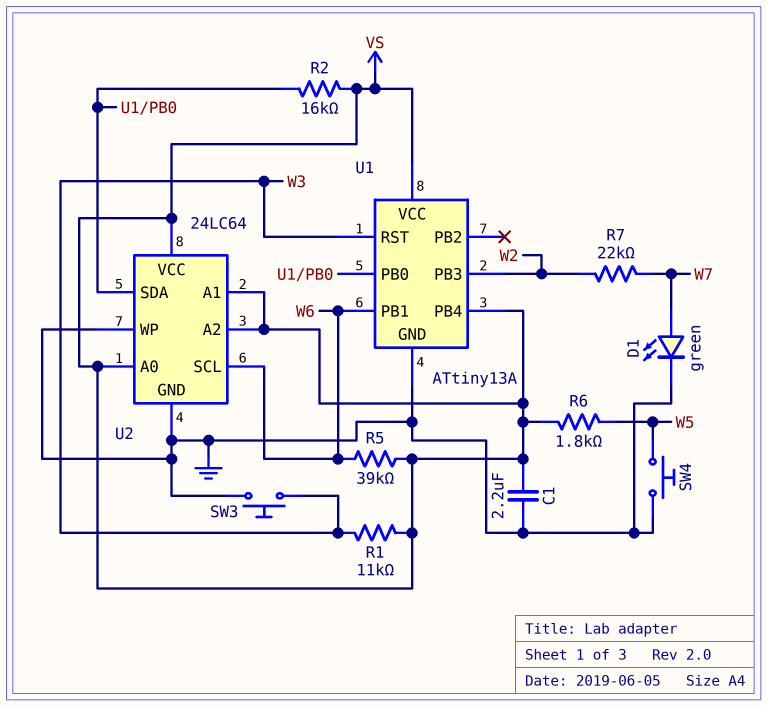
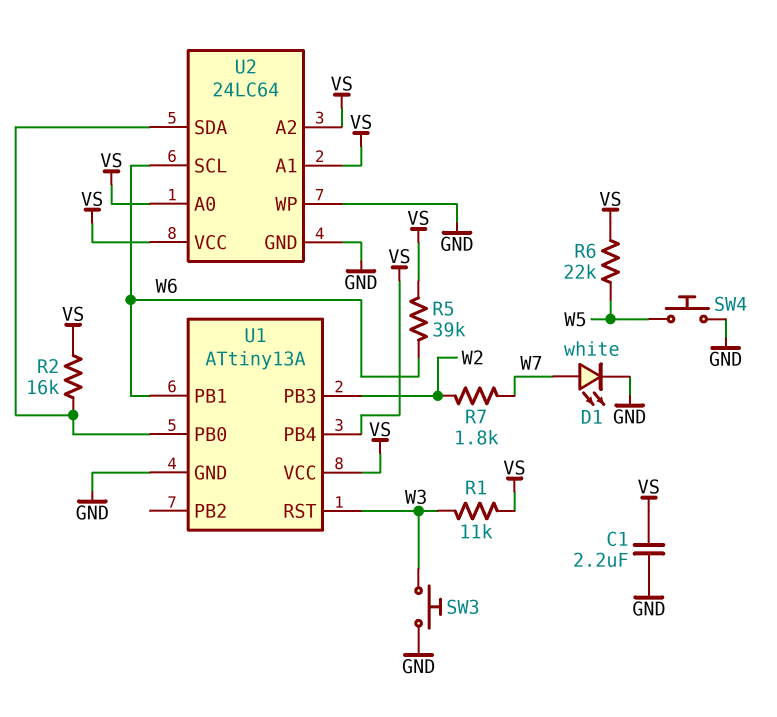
D1: LED green (A W7, K GND) -> LED white (A W7, K GND)
R6: 1.8k (VS, W5) -> 22k (VS, W5)
R7: 22k (W2, W7) -> 1.8k (W2, W7)

